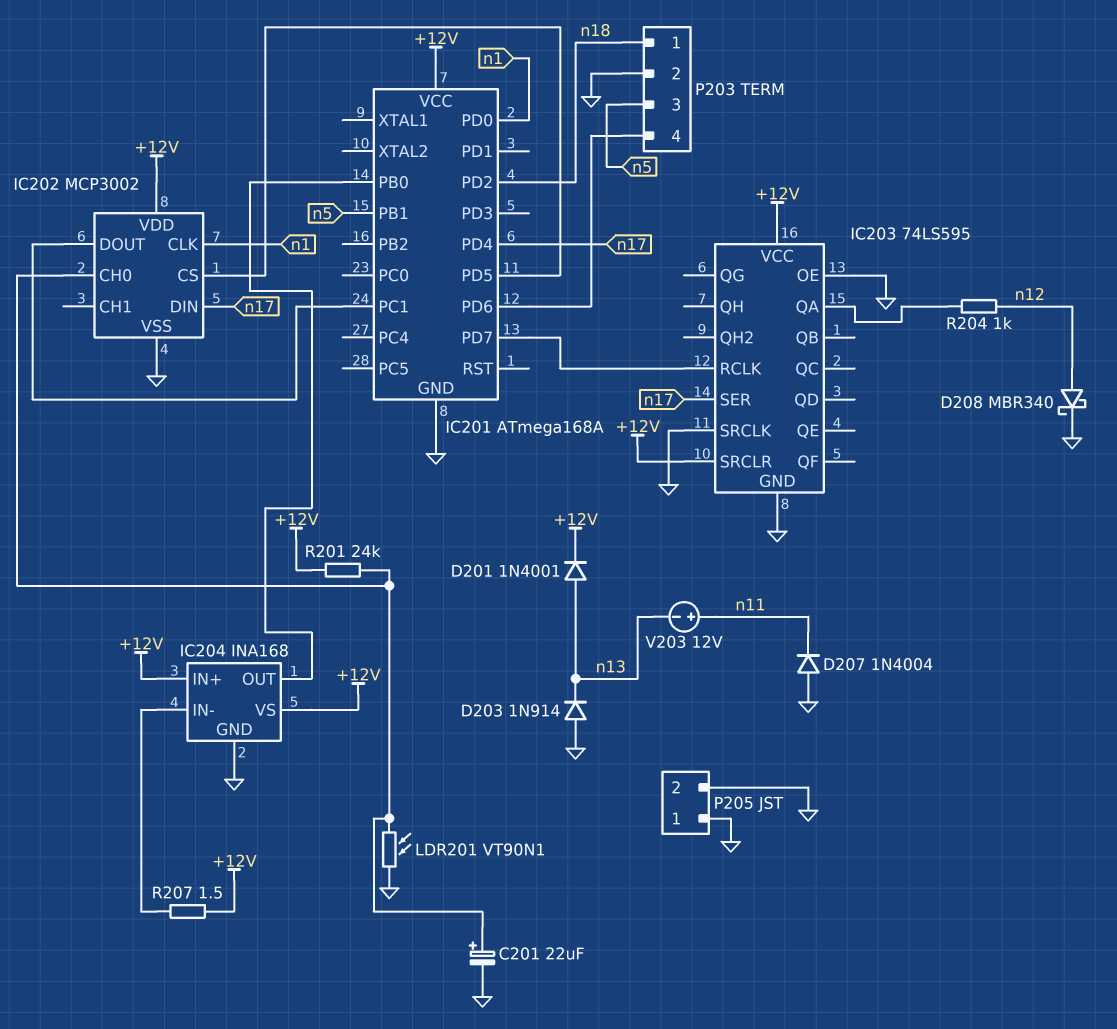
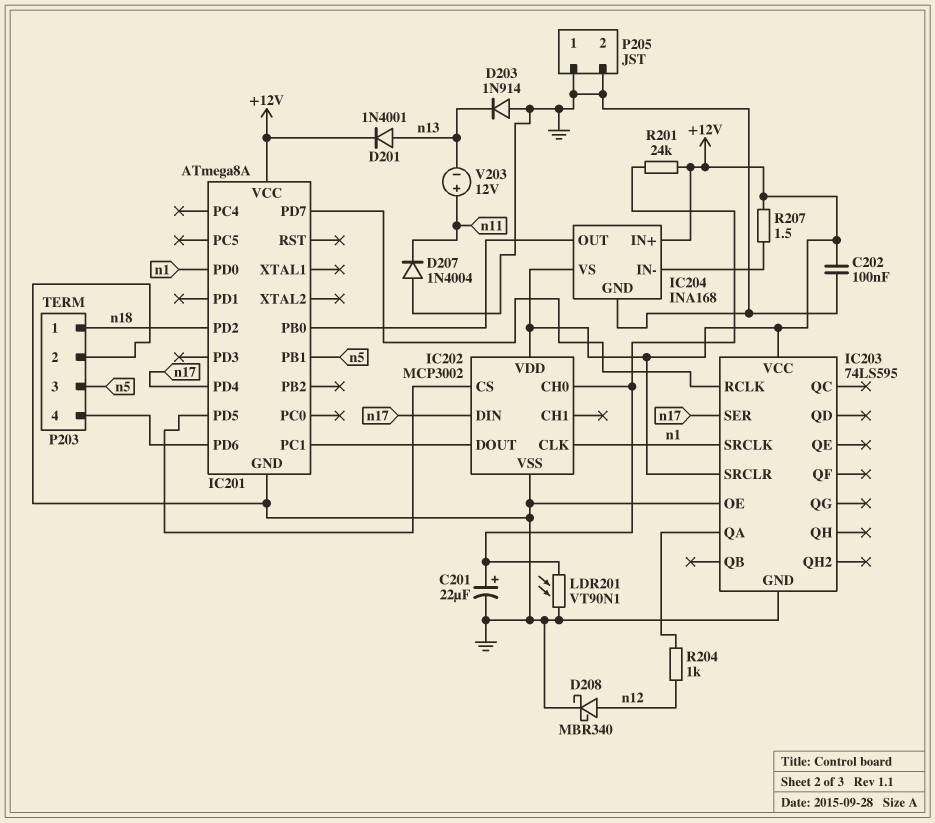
C202: none -> 100nF (+12V, GND)
IC201: ATmega168A -> ATmega8A
IC203 pin SRCLK: GND -> n1

